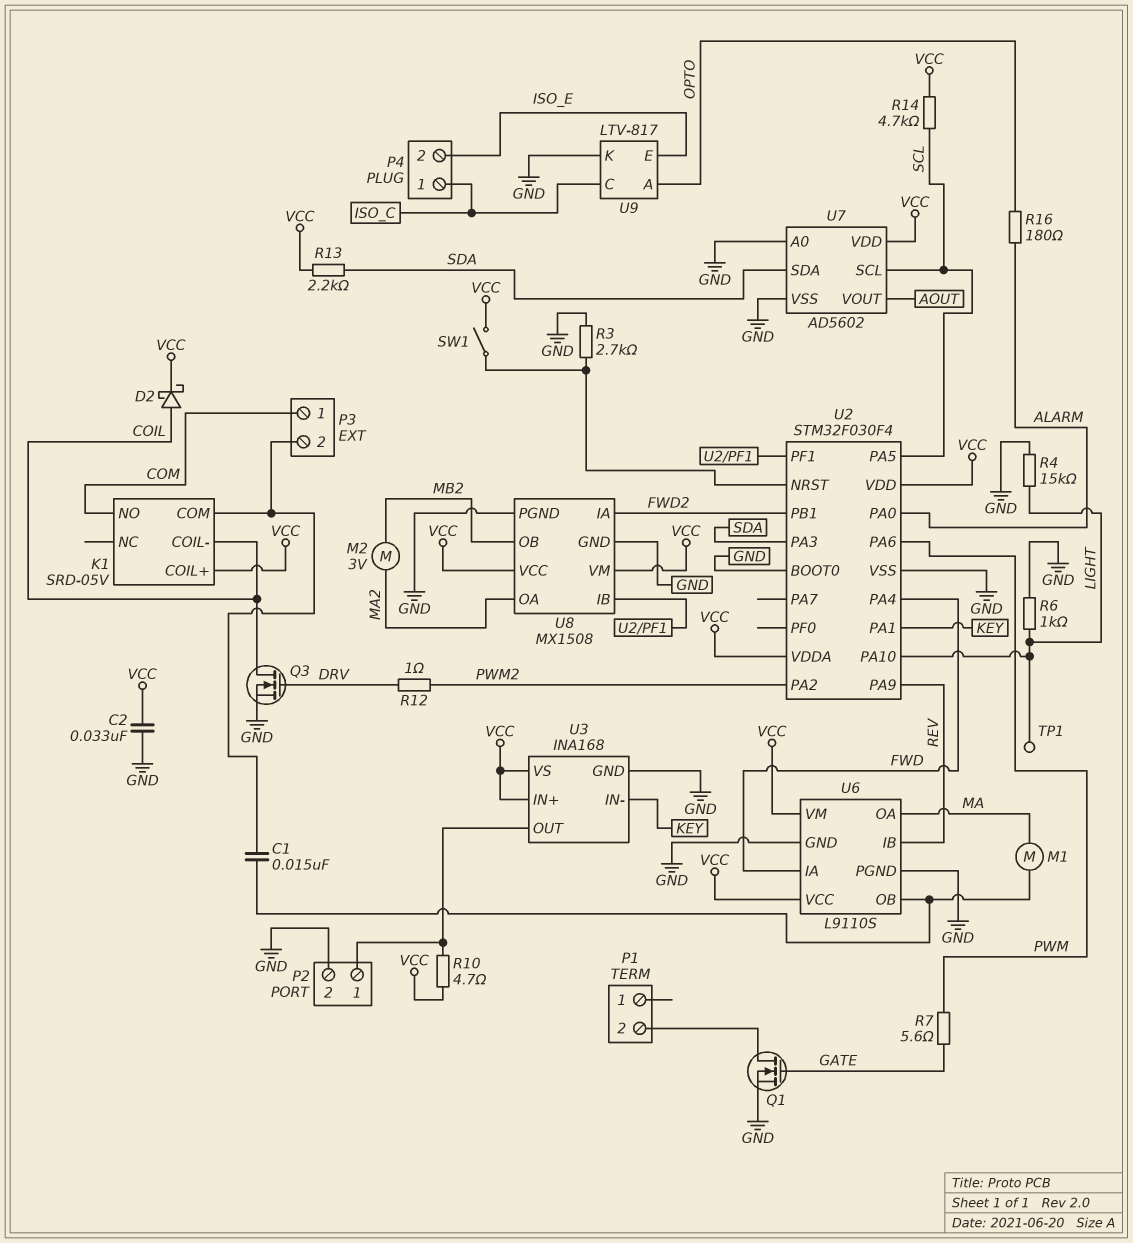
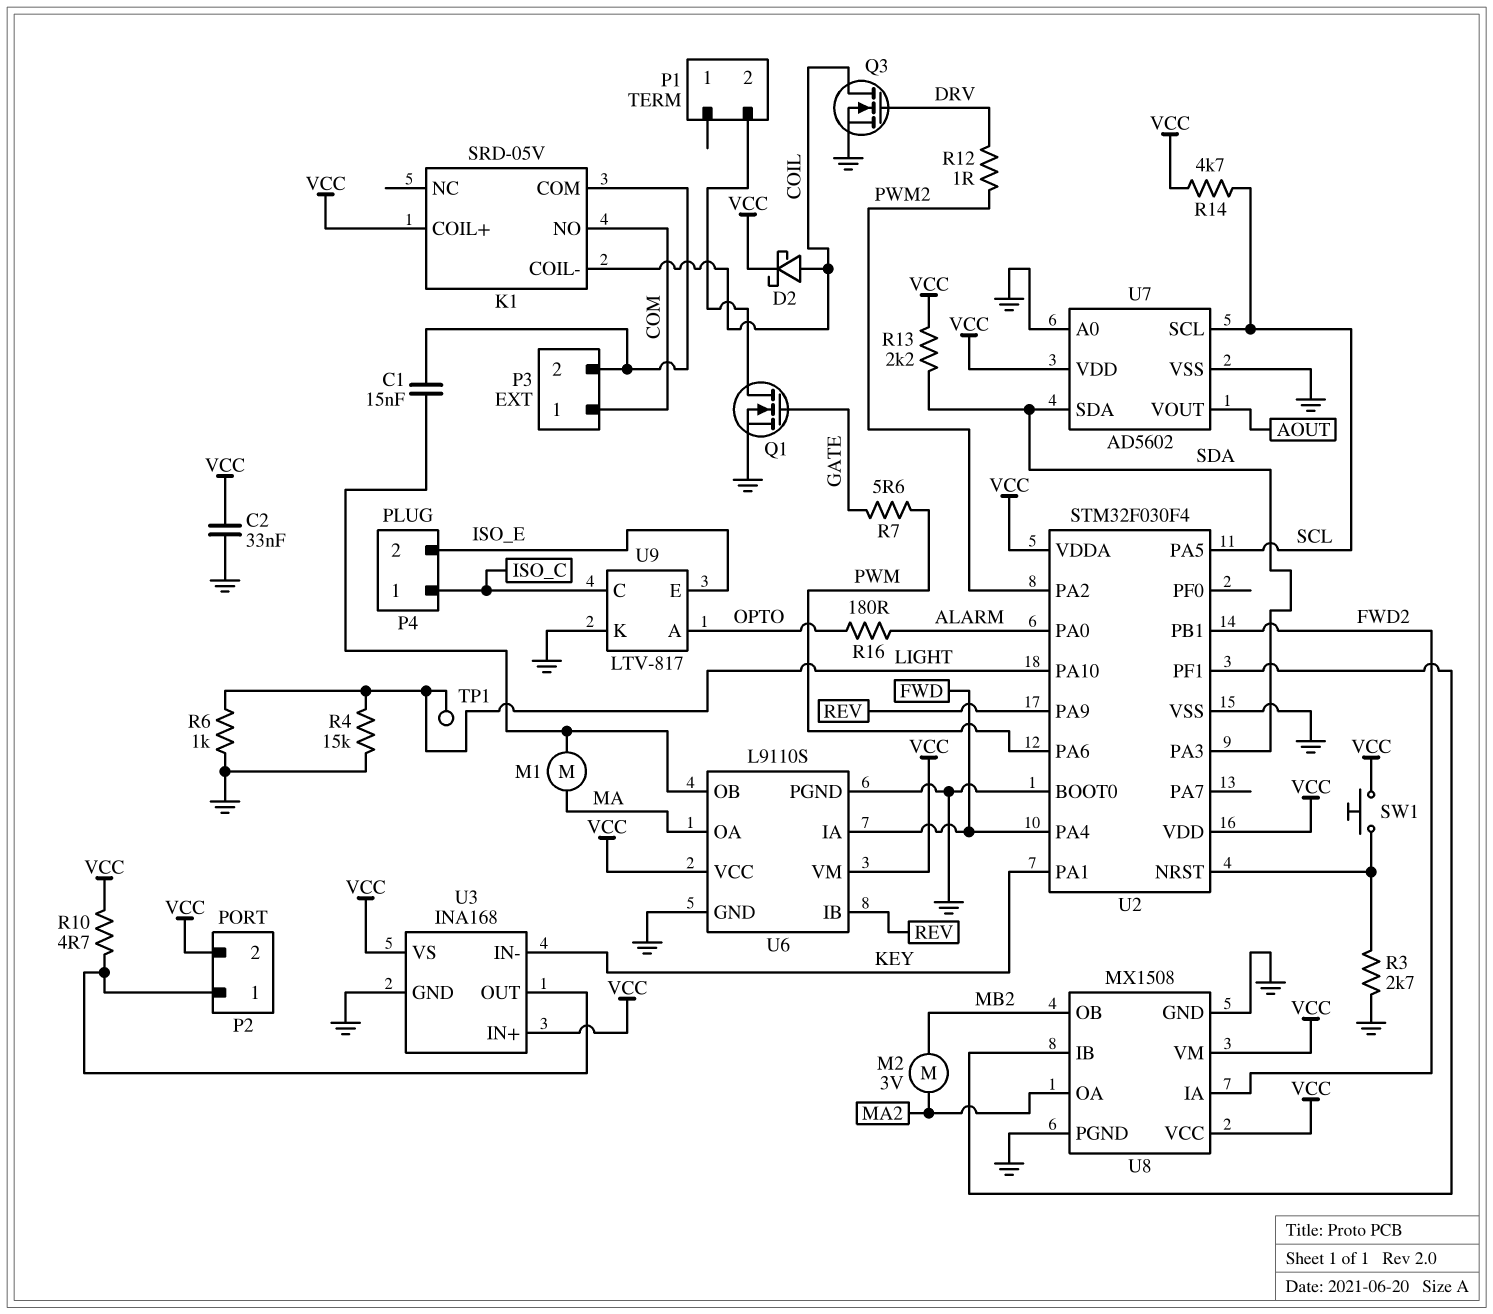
P2 pin 2: GND -> VCC
SW1: switch (U2/NRST, VCC) -> button (U2/NRST, VCC)

